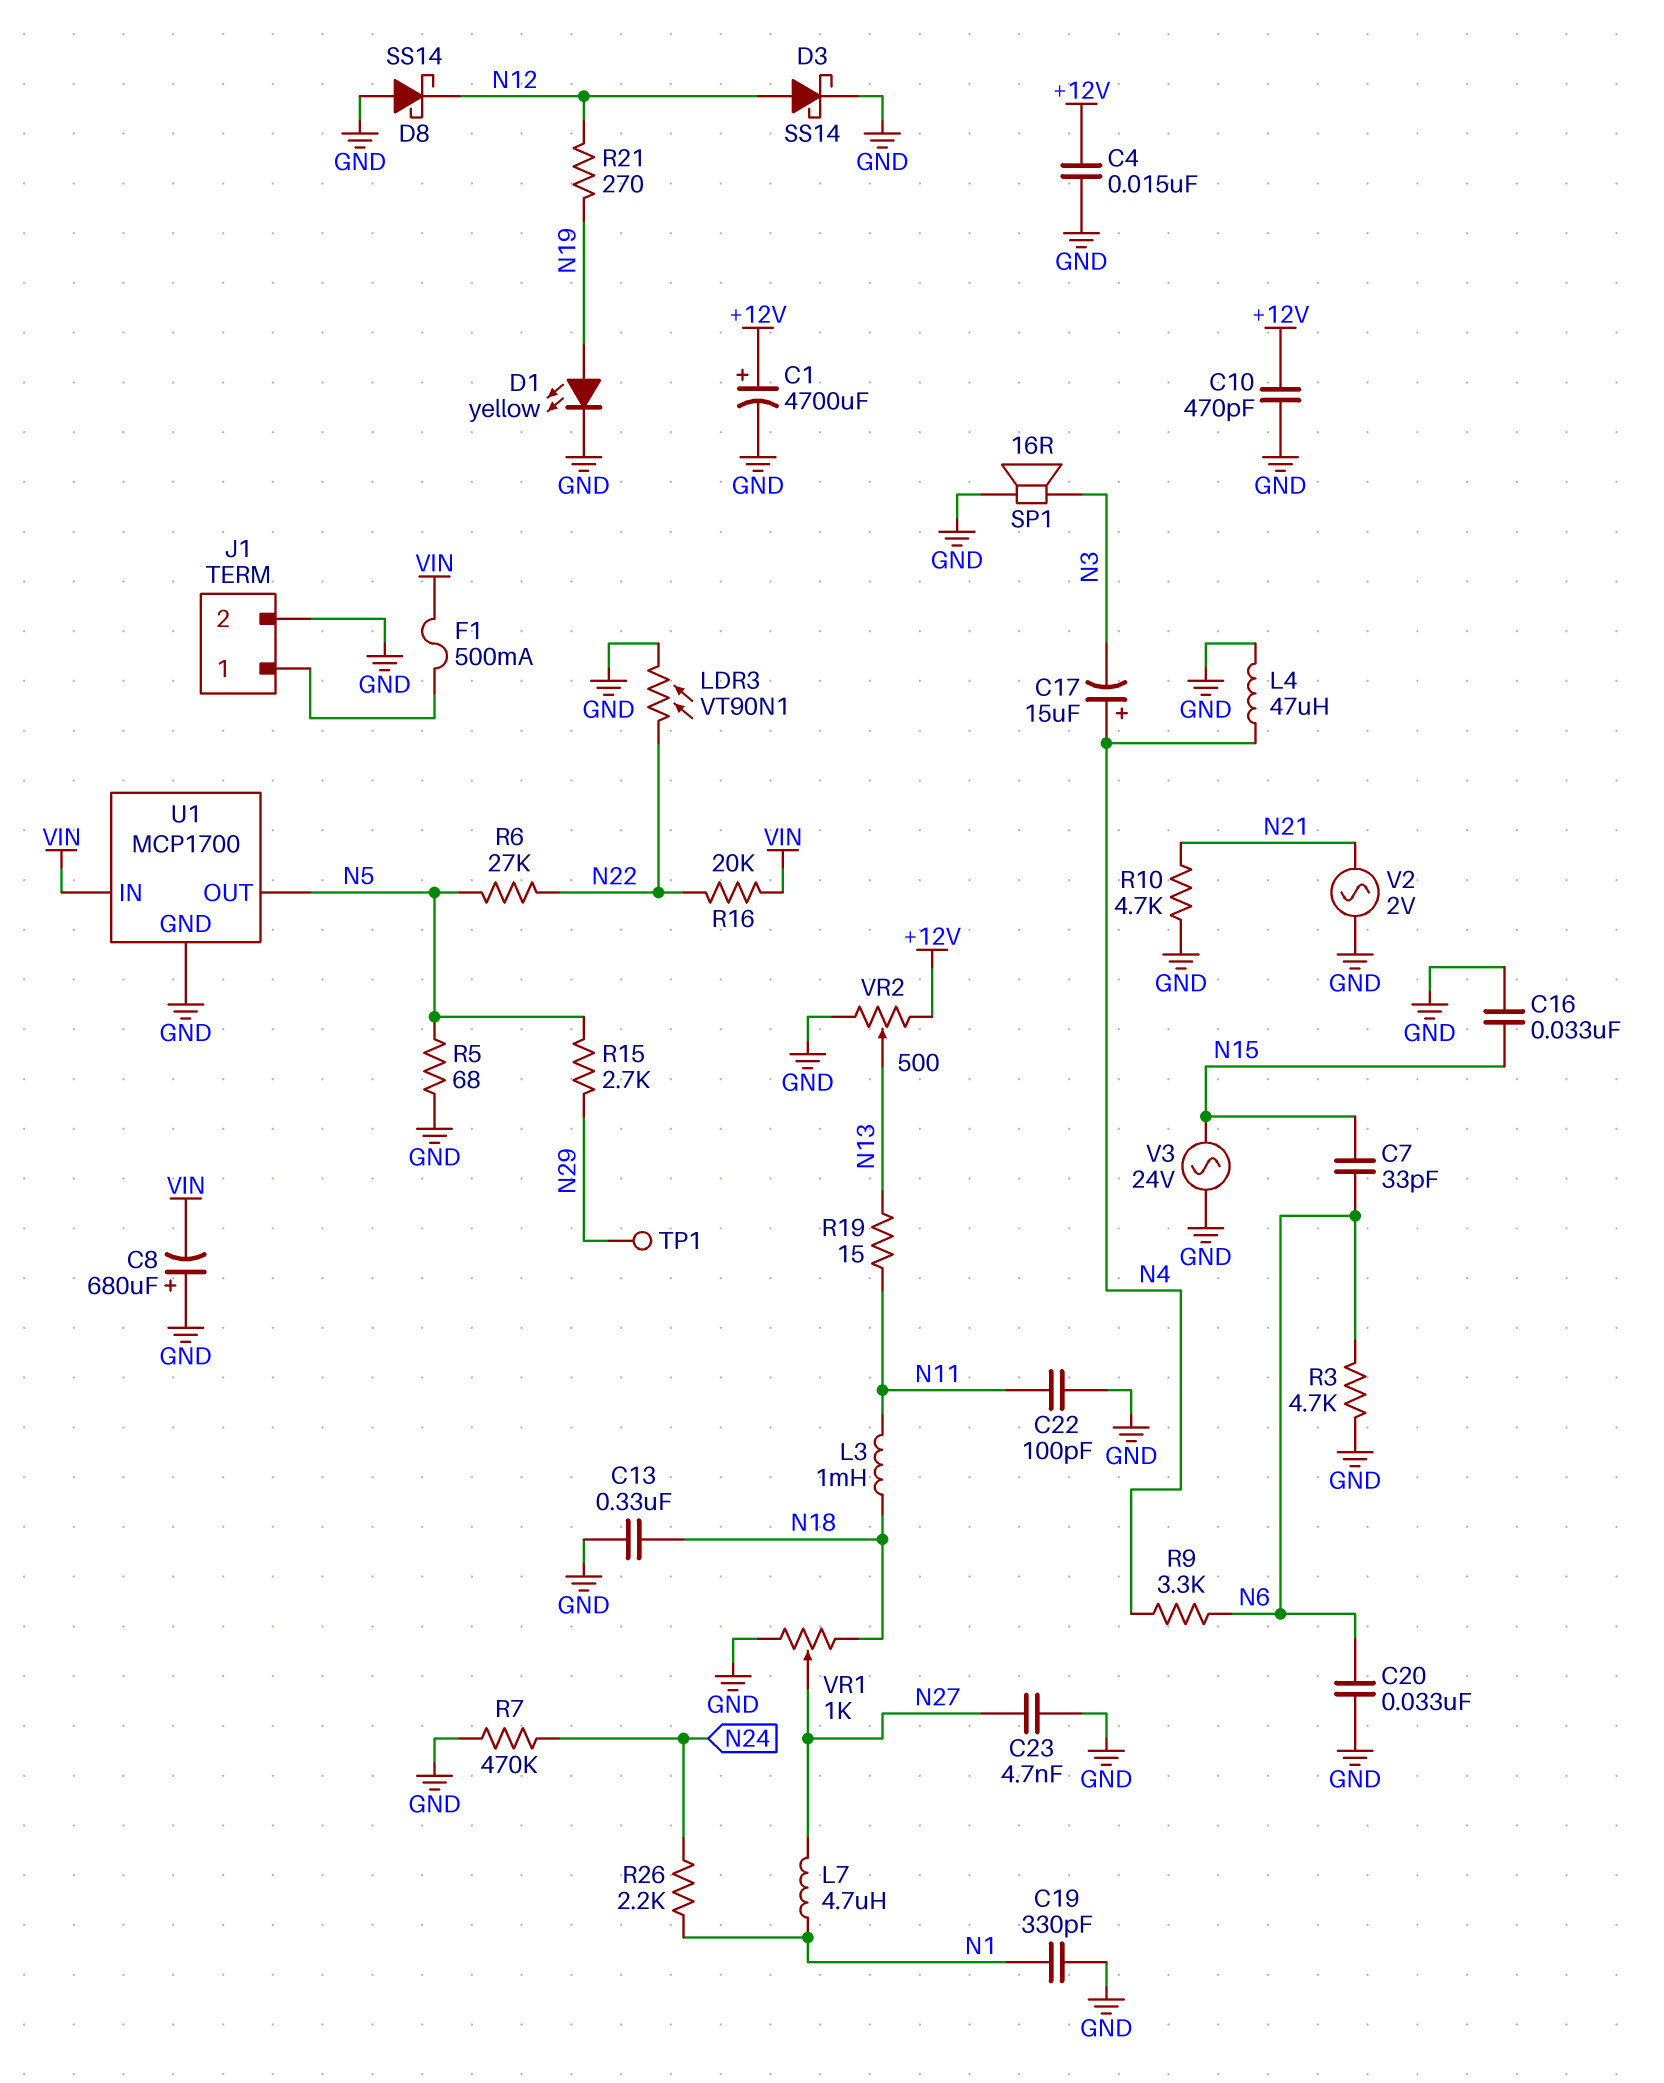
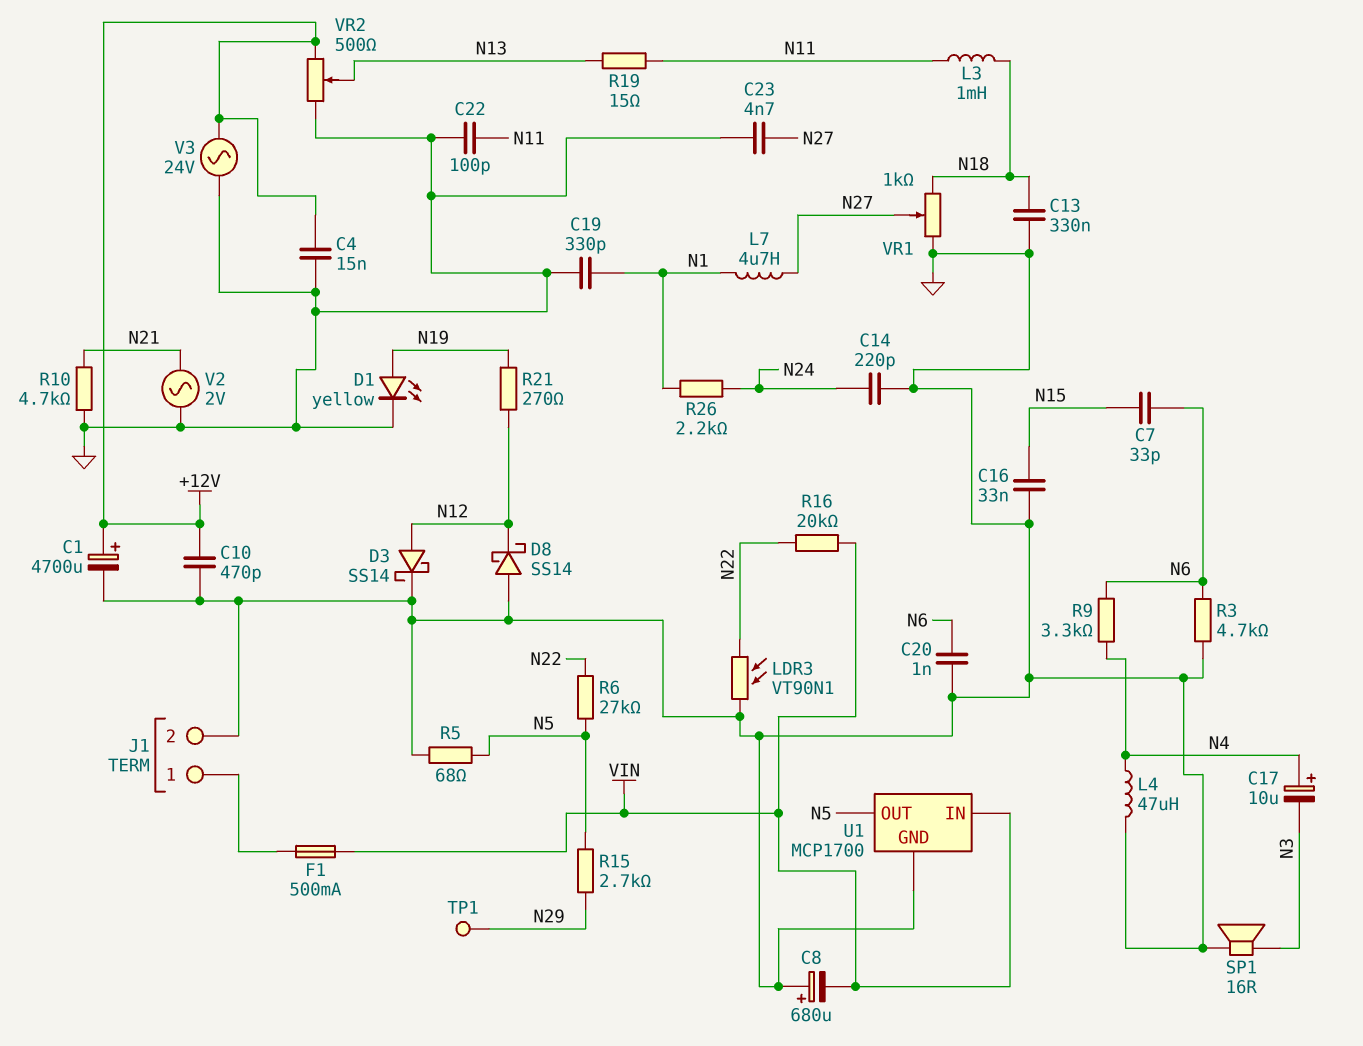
C14: none -> 220pF (GND, N24)
C17: 15uF (plus N4, minus N3) -> 10uF (plus N4, minus N3)
C20: 33nF (GND, N6) -> 1nF (GND, N6)
R7: 470k (GND, N24) -> none
V3: AC 24V (GND, N15) -> AC 24V (+12V, GND)

